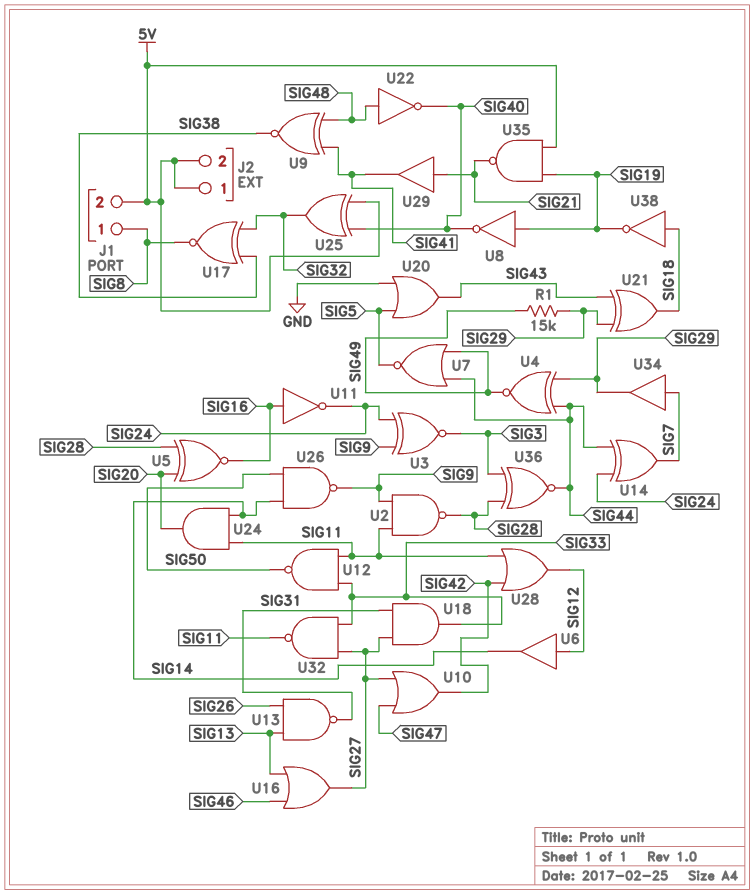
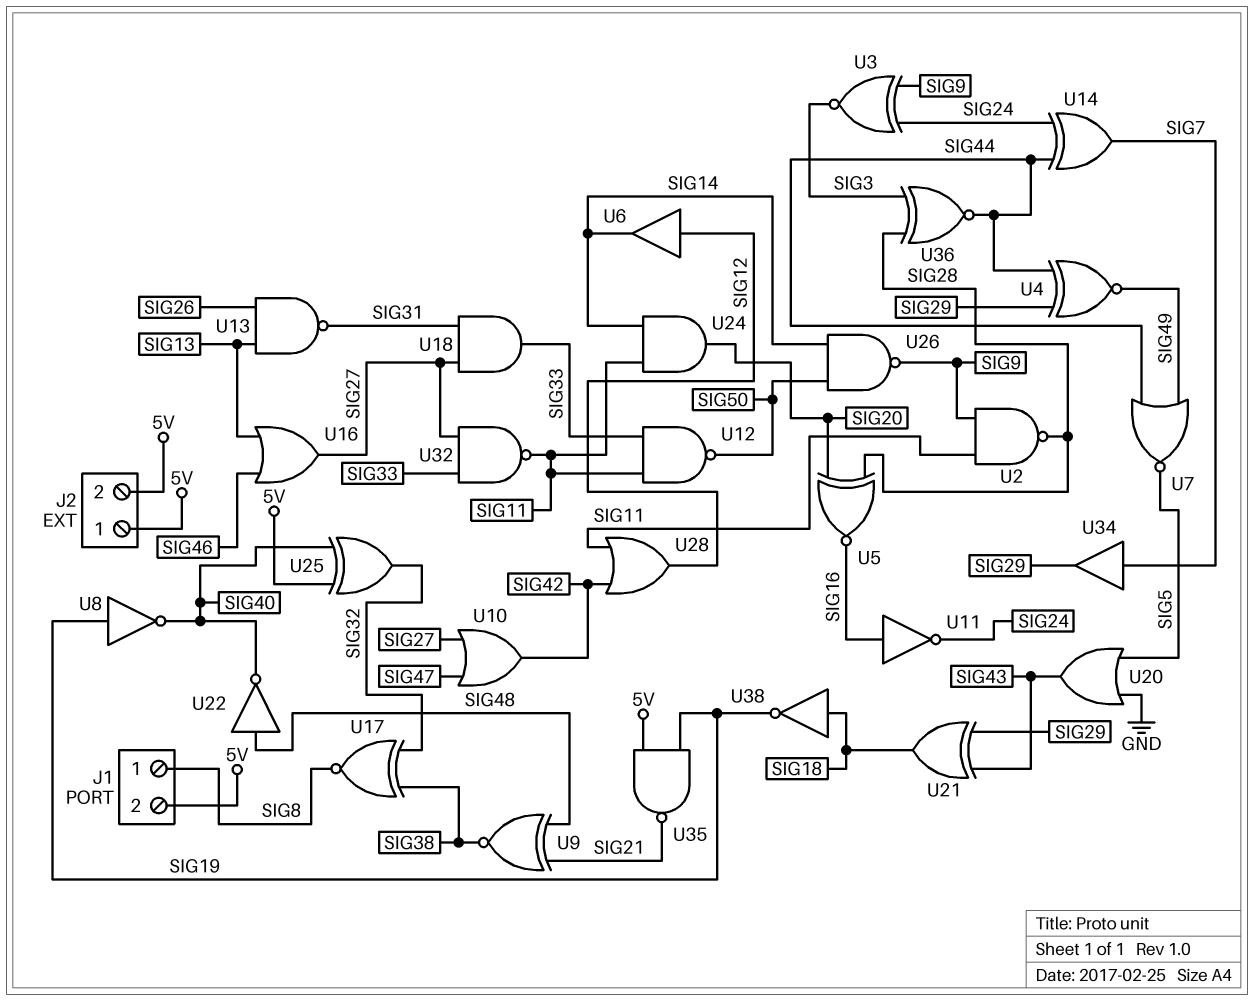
R1: 15k (SIG29, SIG49) -> none
U9: XNOR (in SIG41, in SIG48, out SIG38) -> XNOR (in SIG21, in SIG48, out SIG38)
U29: buffer (in SIG21, out SIG41) -> none

